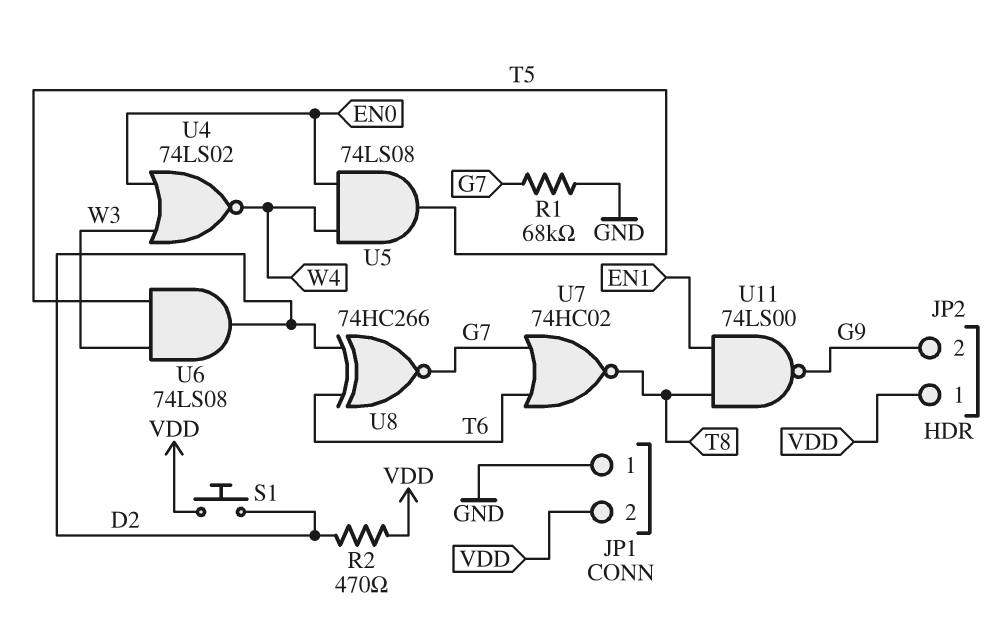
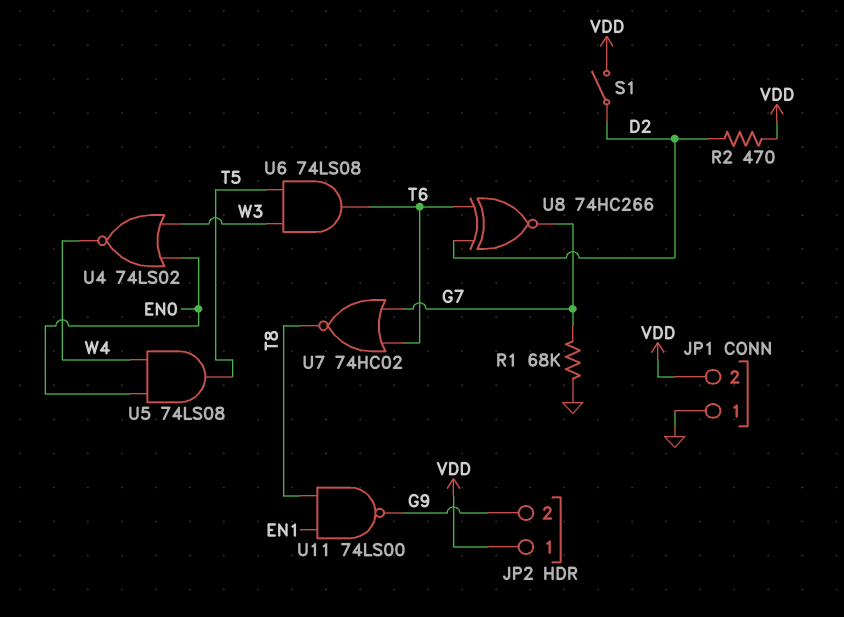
S1: button (D2, VDD) -> switch (D2, VDD)
U6: AND 74LS08 (in T5, in W3, out D2) -> AND 74LS08 (in T5, in W3, out T6)

